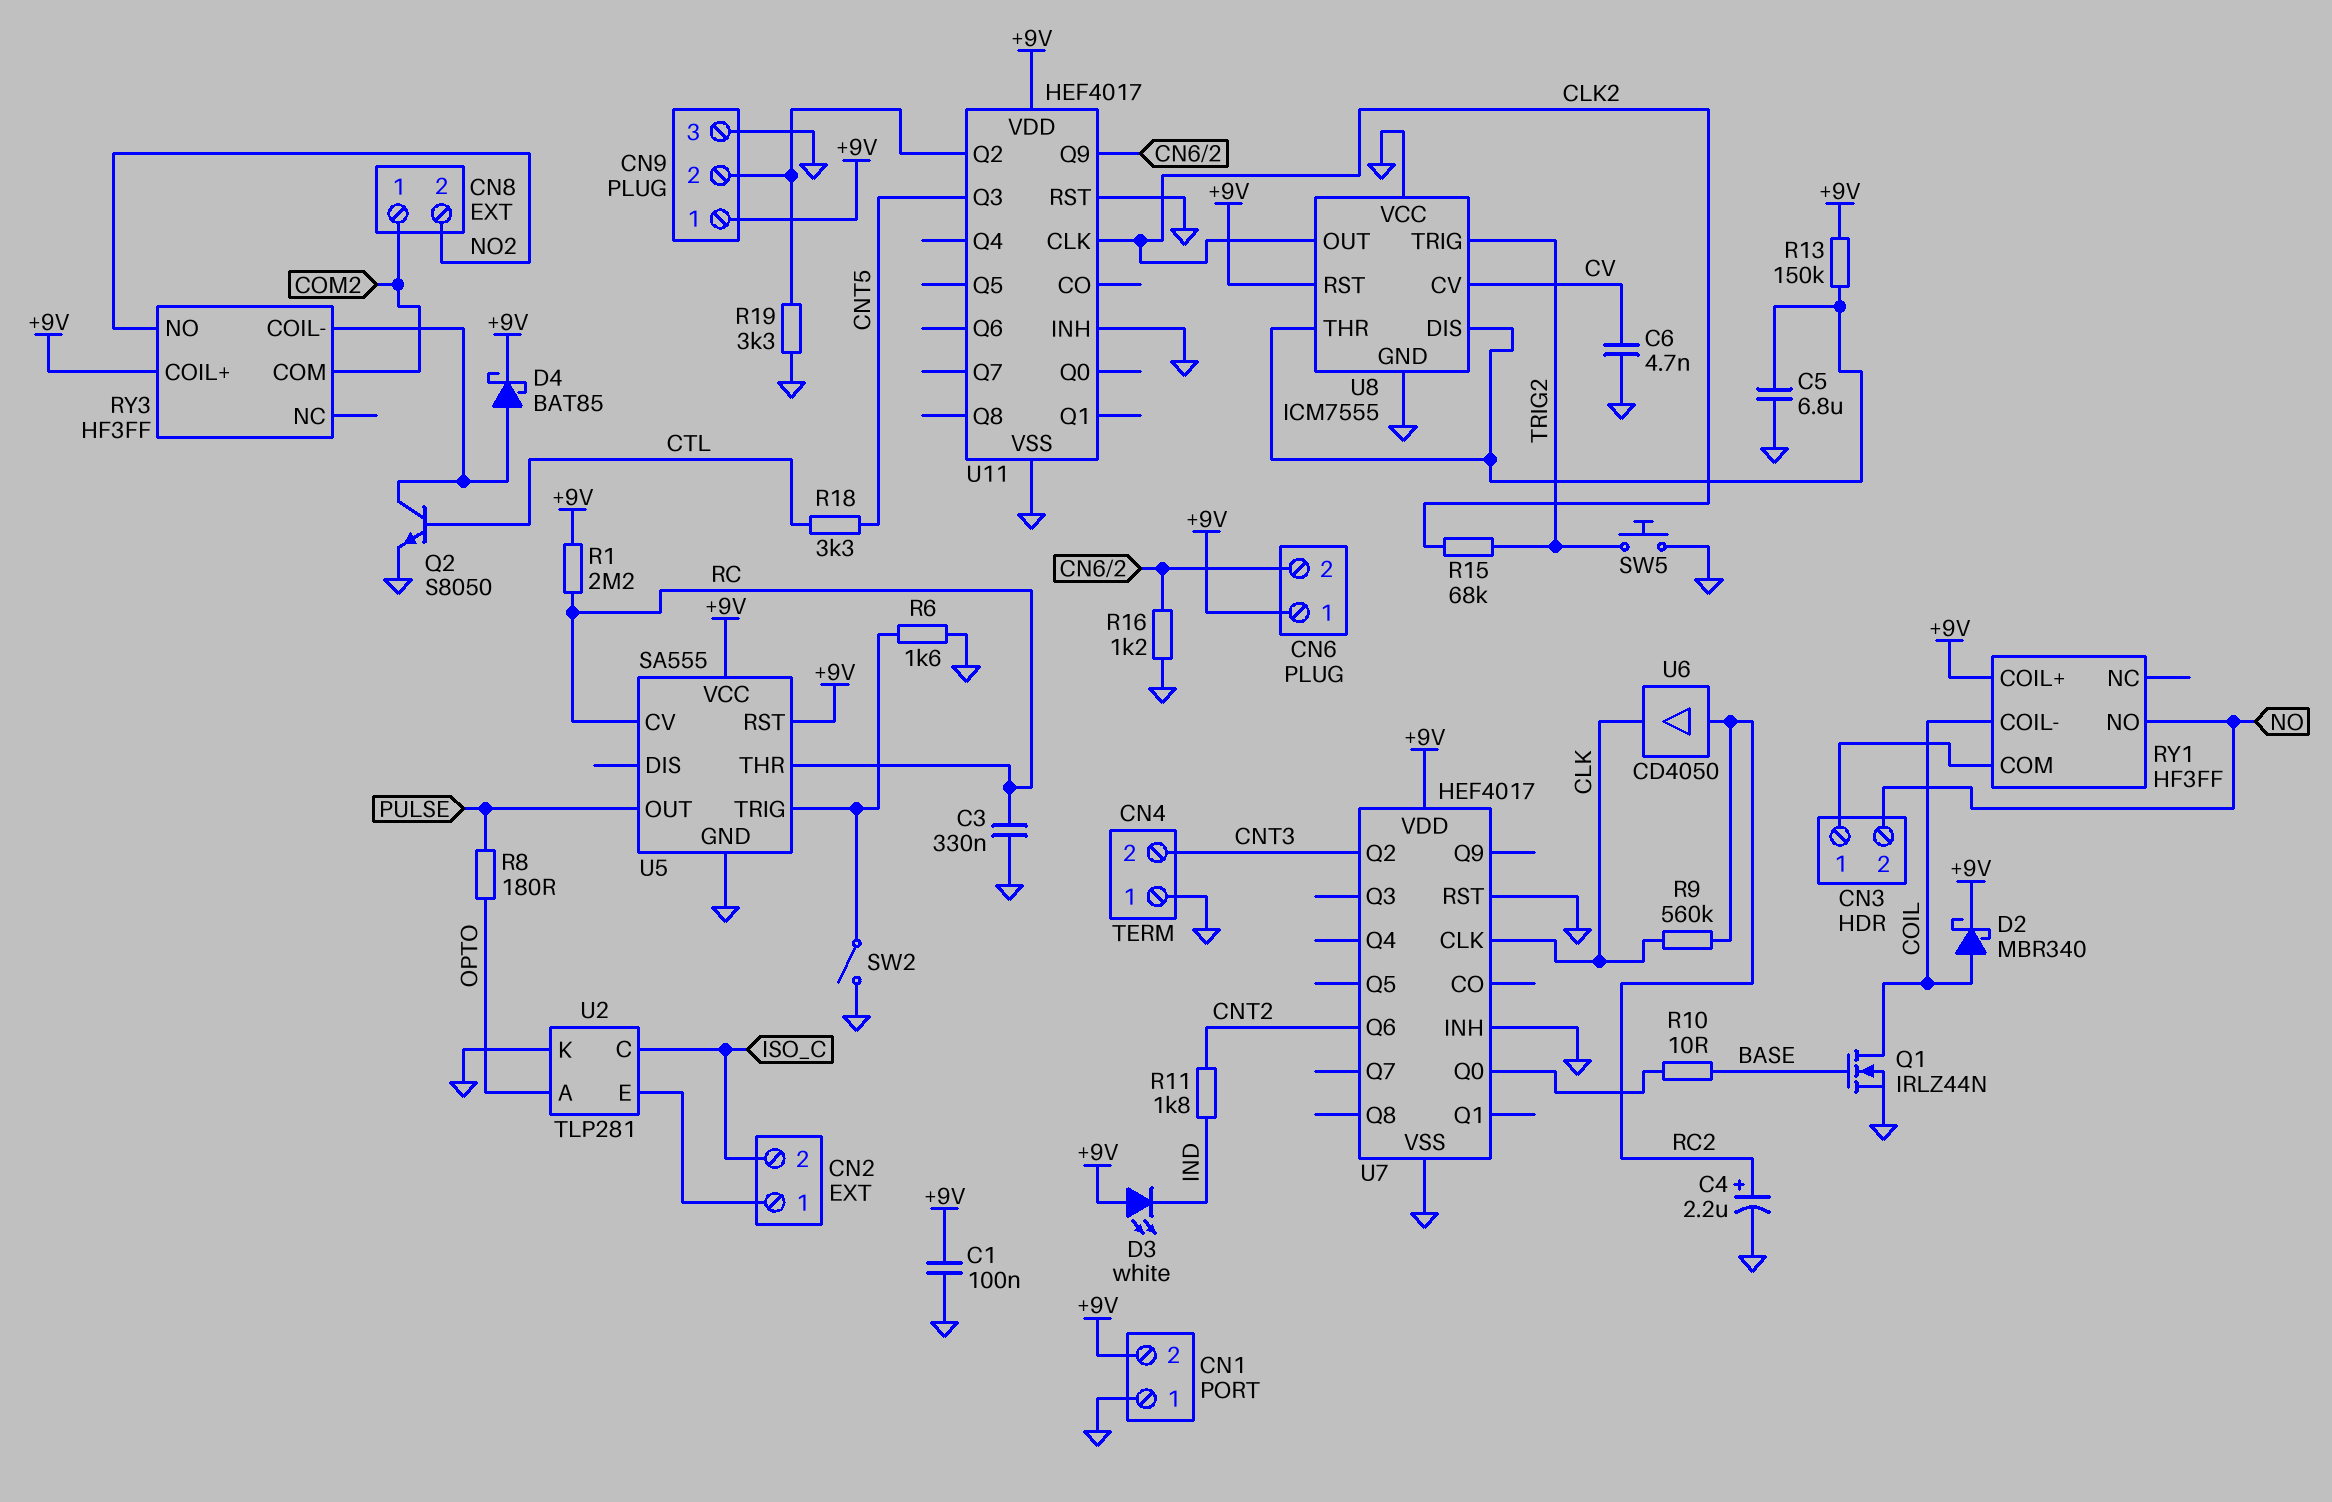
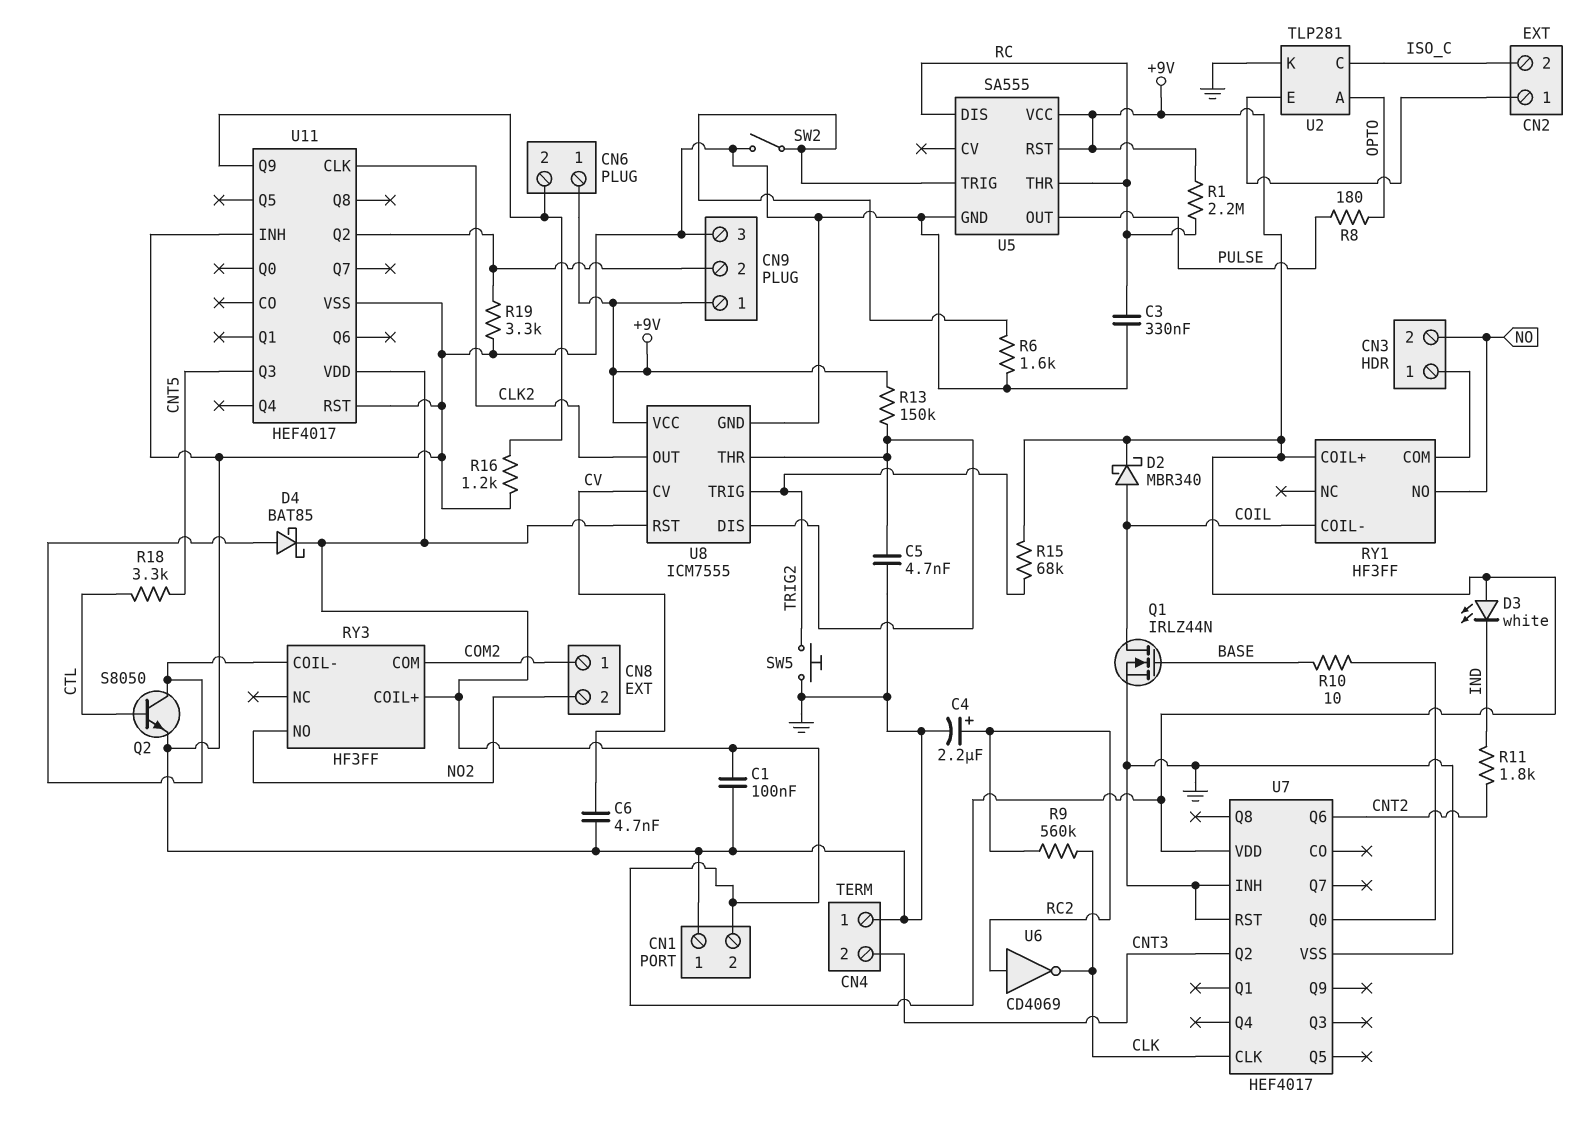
C5: 6.8uF (GND, U8/DIS) -> 4.7nF (GND, U8/DIS)
R15: 68k (CLK2, TRIG2) -> 68k (+9V, TRIG2)
U5 pin CV: RC -> none
U5 pin DIS: none -> RC
U6: buffer CD4050 (in RC2, out CLK) -> NOT CD4069 (in RC2, out CLK)
U8 pin VCC: GND -> +9V

